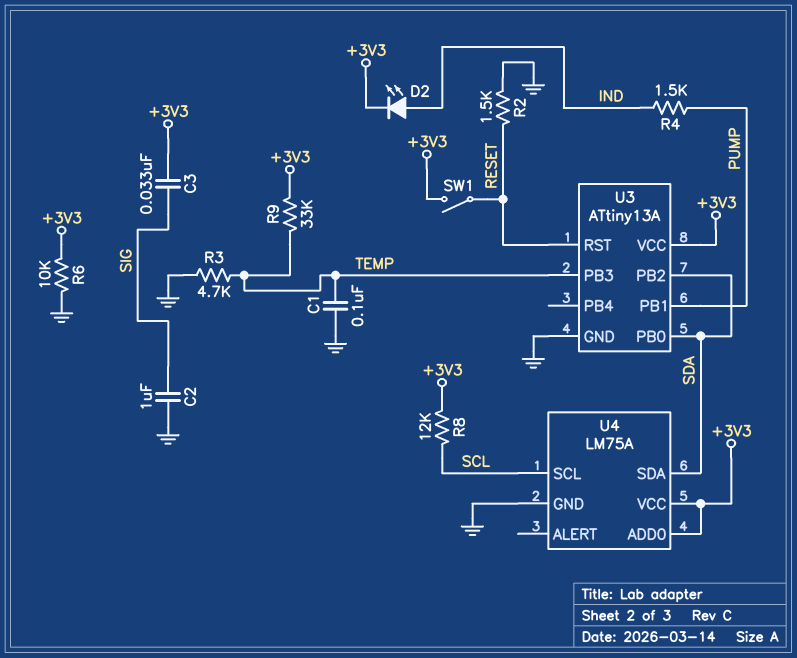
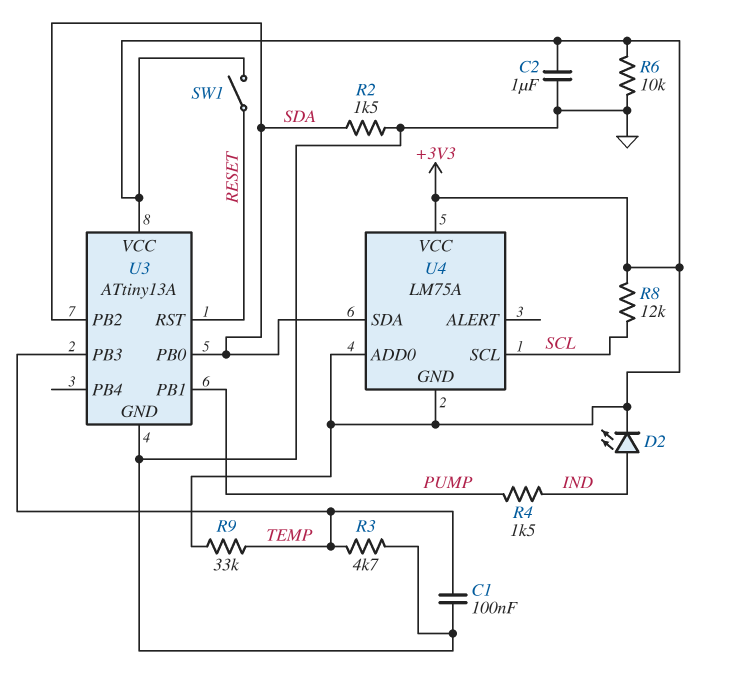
C2: 1uF (GND, SIG) -> 1uF (+3V3, GND)
C3: 33nF (+3V3, SIG) -> none
R2: 1.5k (GND, RESET) -> 1.5k (GND, SDA)
U4 pin GND: GND -> +3V3

